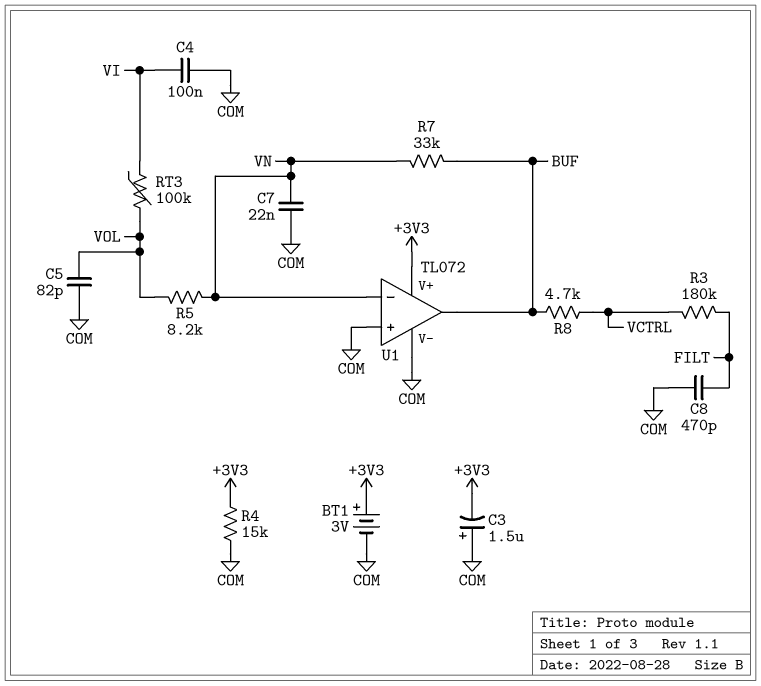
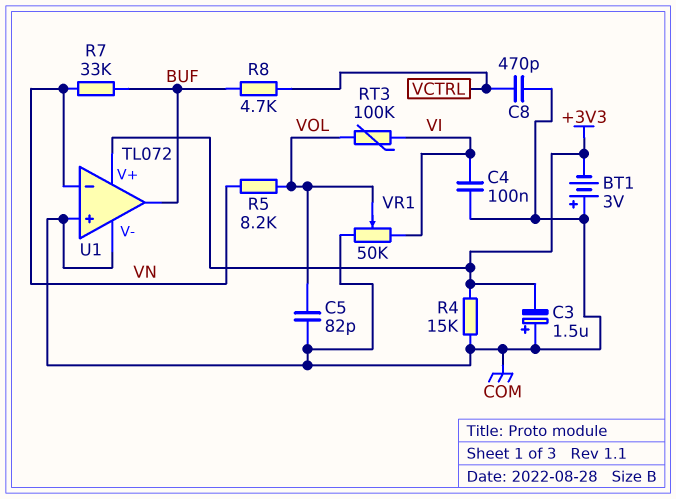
BT1: 3V (plus +3V3, minus COM) -> 3V (plus COM, minus +3V3)
C7: 22nF (COM, VN) -> none
C8: 470pF (COM, FILT) -> 470pF (COM, VCTRL)
R3: 180k (FILT, VCTRL) -> none
VR1: none -> 50k (COM, VI, wiper VOL)

